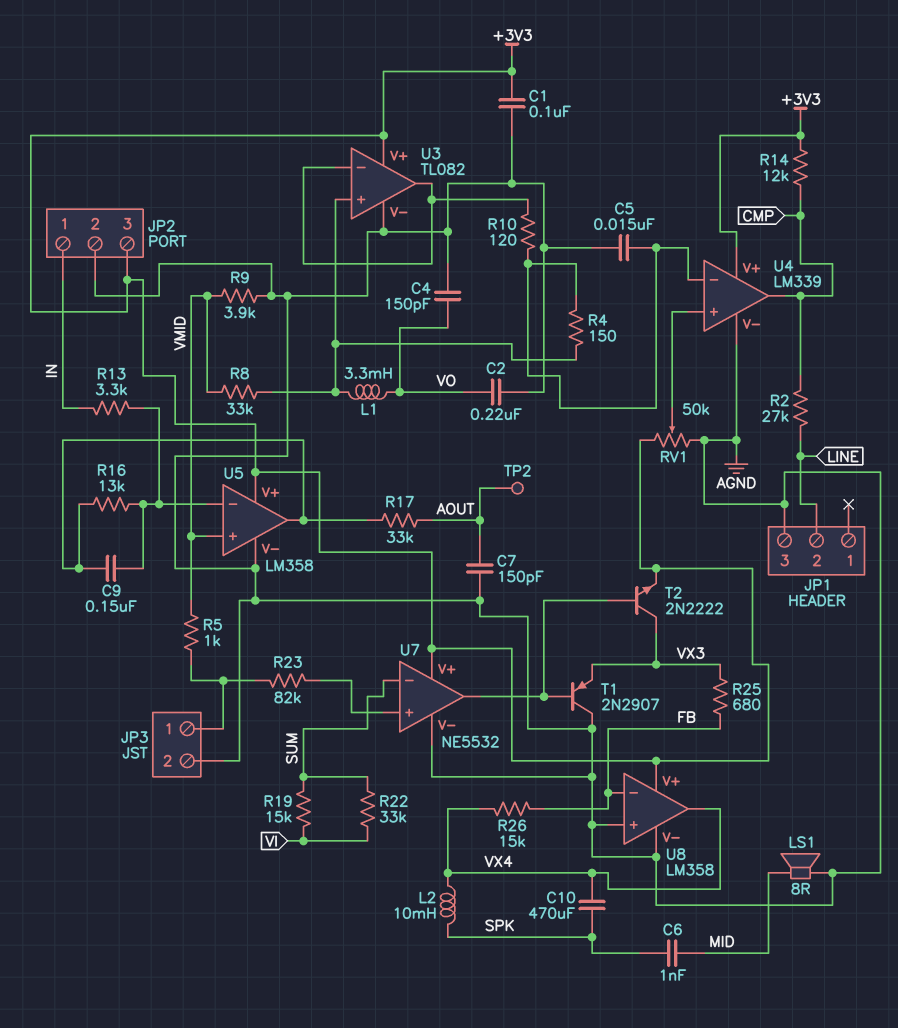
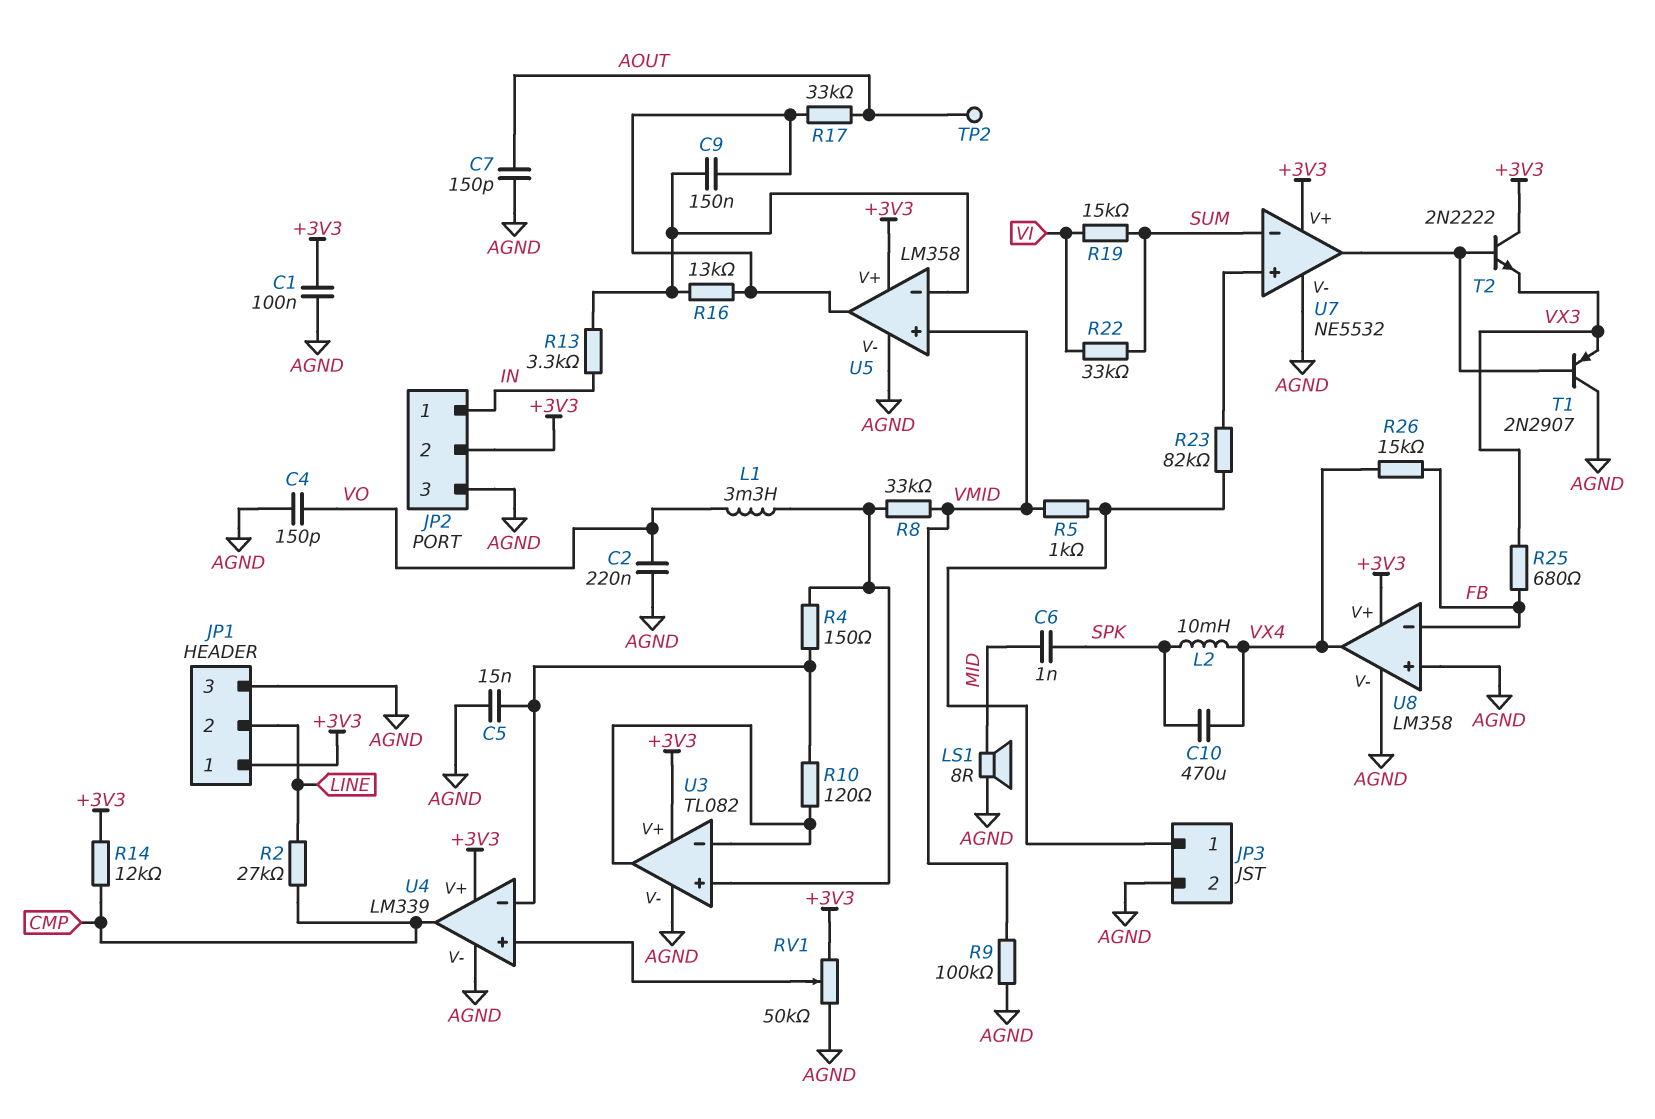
JP1 pin 1: none -> +3V3
JP2 pin 2: AGND -> +3V3
JP2 pin 3: +3V3 -> AGND
R9: 3.9k (AGND, VMID) -> 100k (AGND, VMID)
T2: NPN 2N2222 (B U7/out, C VX3, E +3V3) -> NPN 2N2222 (B U7/out, C +3V3, E VX3)

